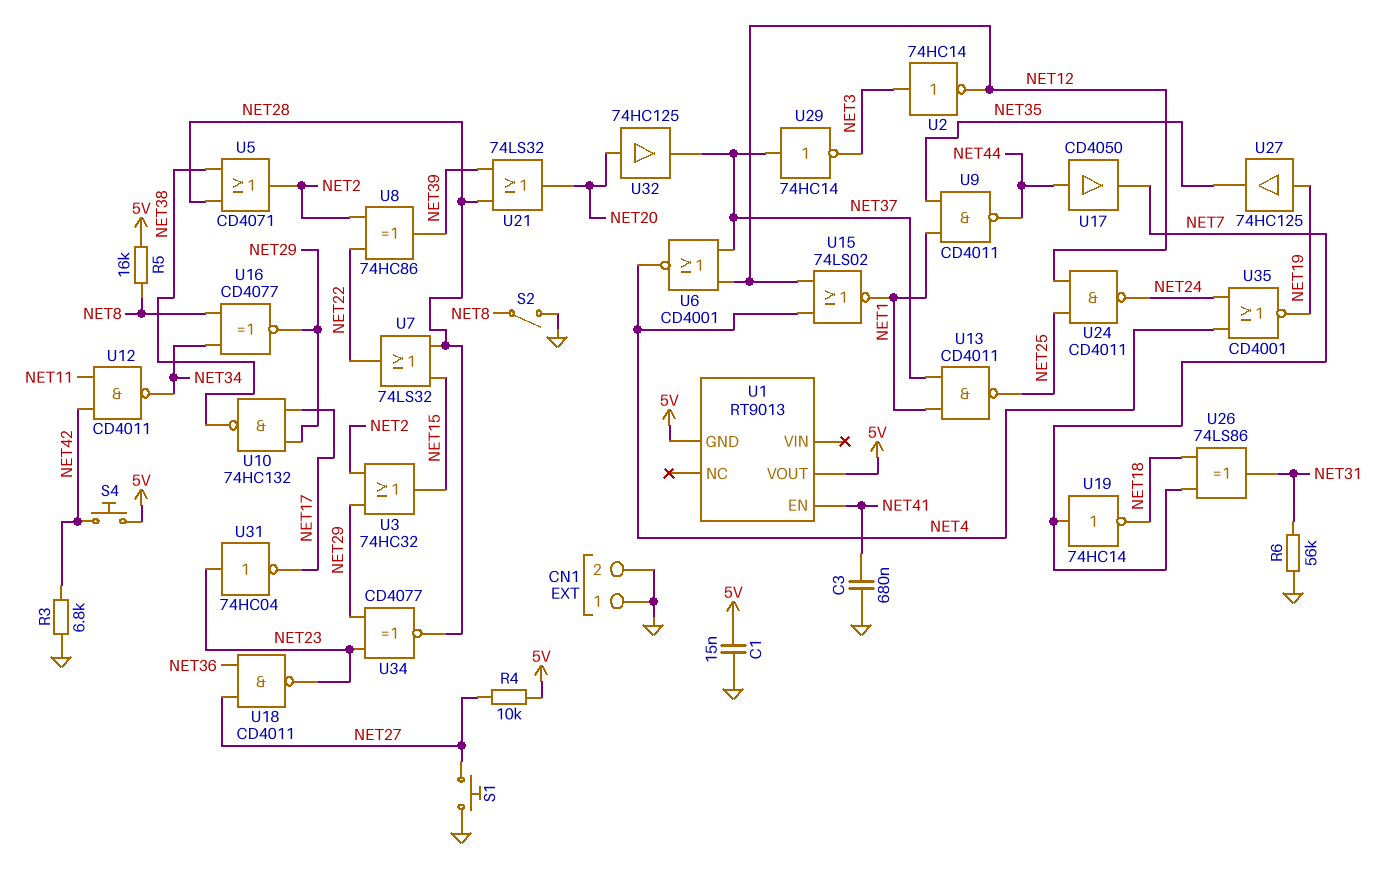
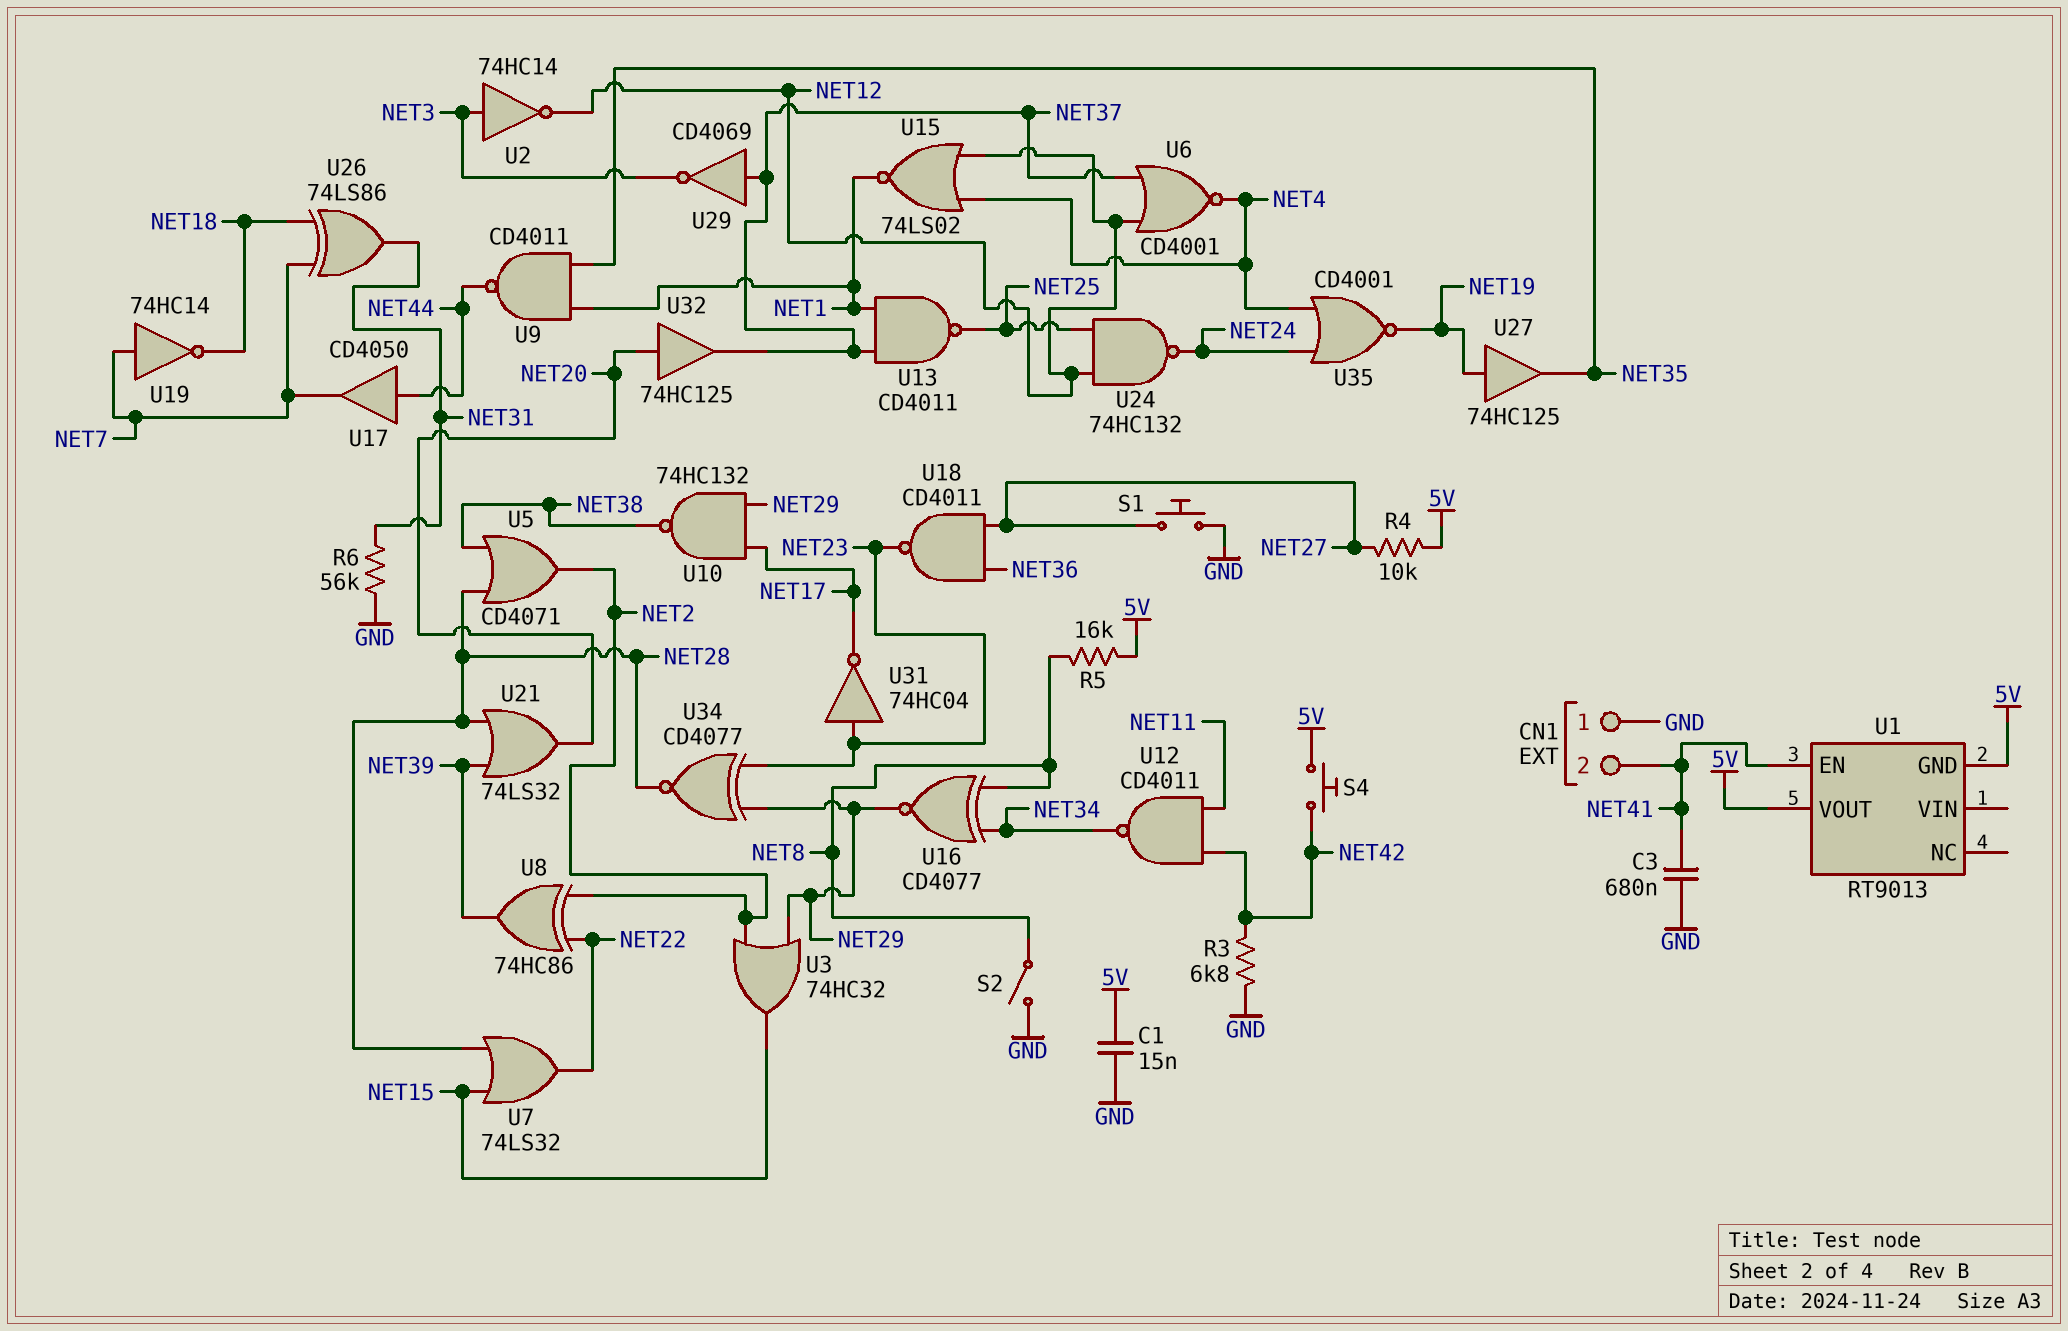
CN1 pin 2: GND -> NET41
U24: NAND CD4011 (in NET12, in NET25, out NET24) -> NAND 74HC132 (in NET12, in NET25, out NET24)
U29: NOT 74HC14 (in NET37, out NET3) -> NOT CD4069 (in NET37, out NET3)

